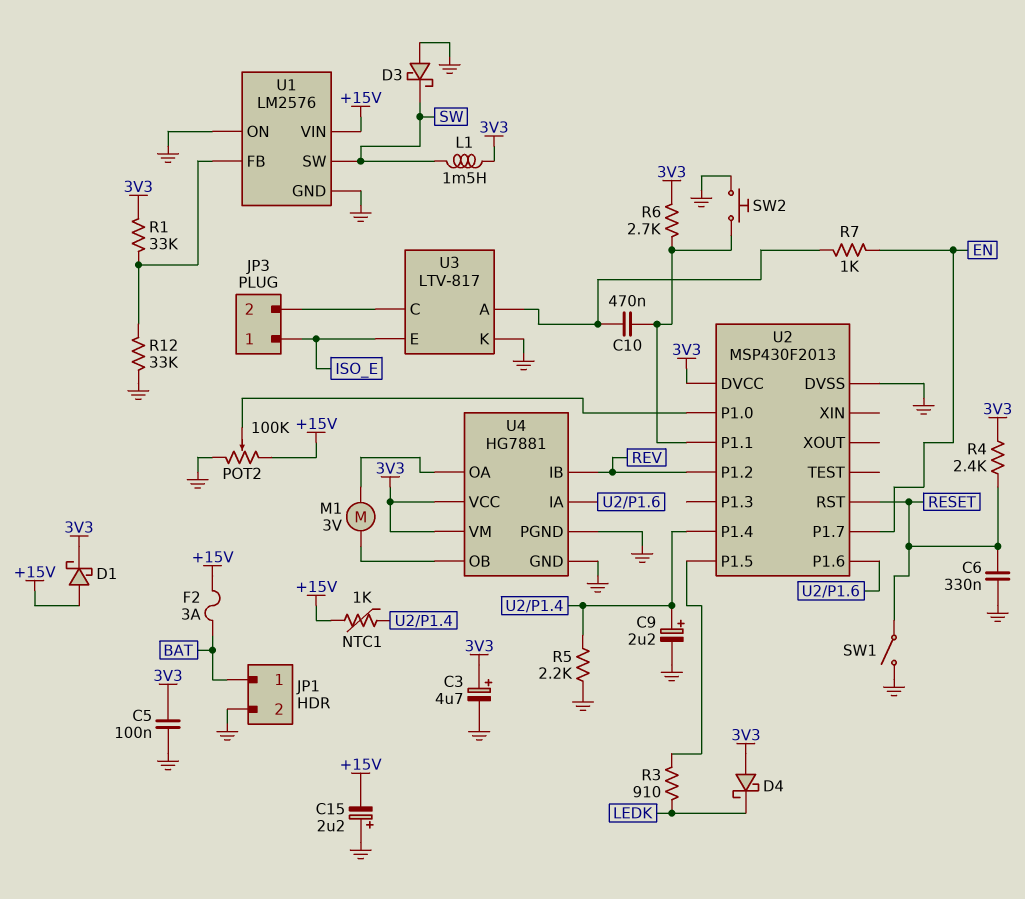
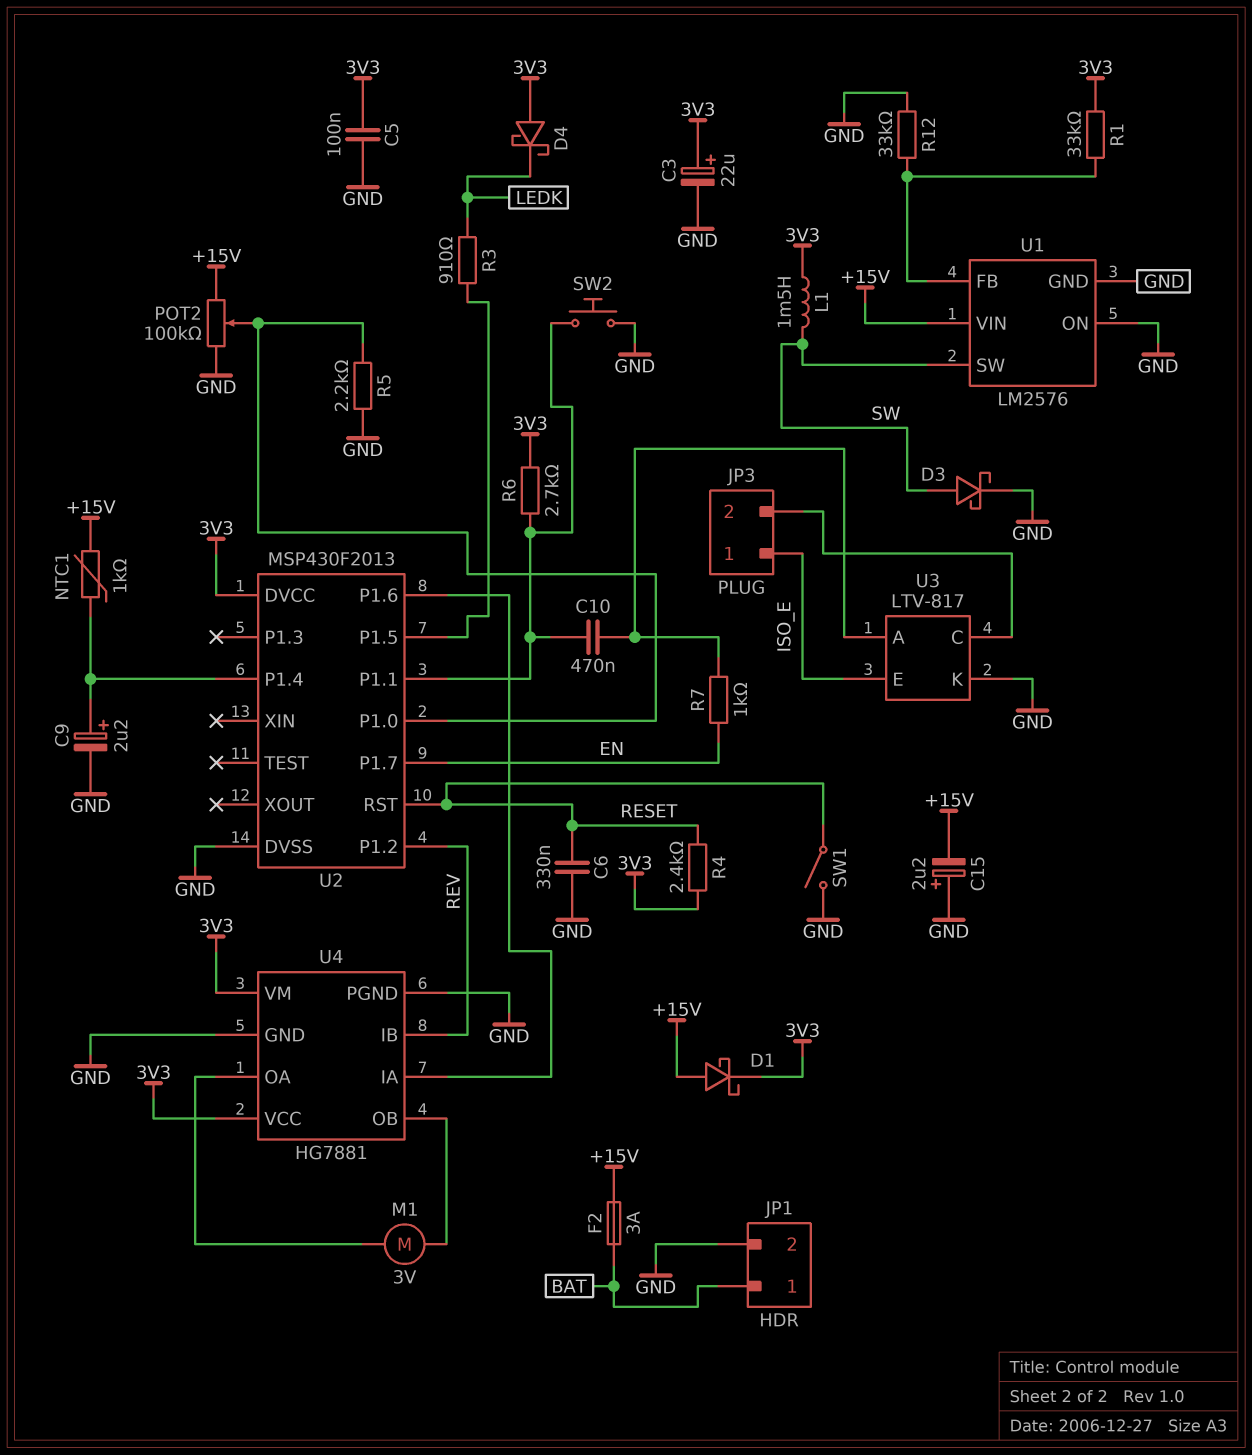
C3: 4.7uF (plus 3V3, minus GND) -> 22uF (plus 3V3, minus GND)
D3: schottky (A GND, K SW) -> schottky (A SW, K GND)
R5: 2.2k (GND, U2/P1.4) -> 2.2k (GND, U2/P1.0)

